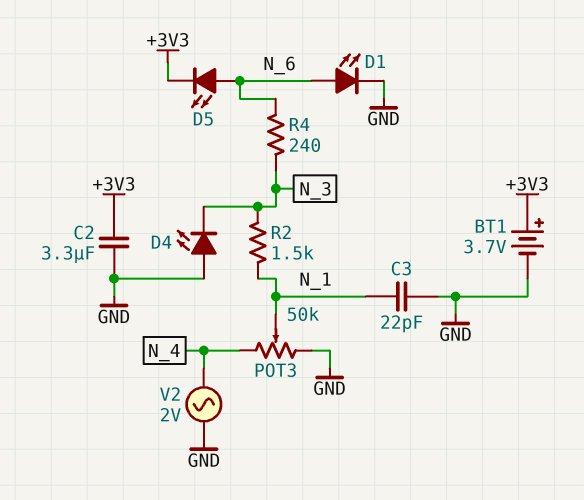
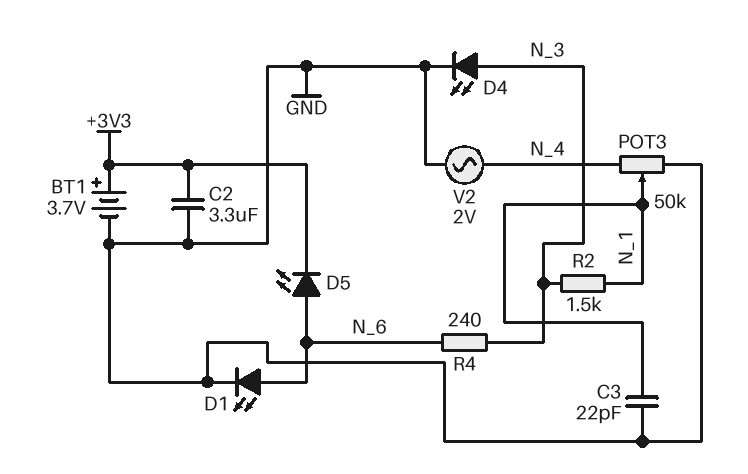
D4: LED (A GND, K N_3) -> LED (A N_3, K GND)

